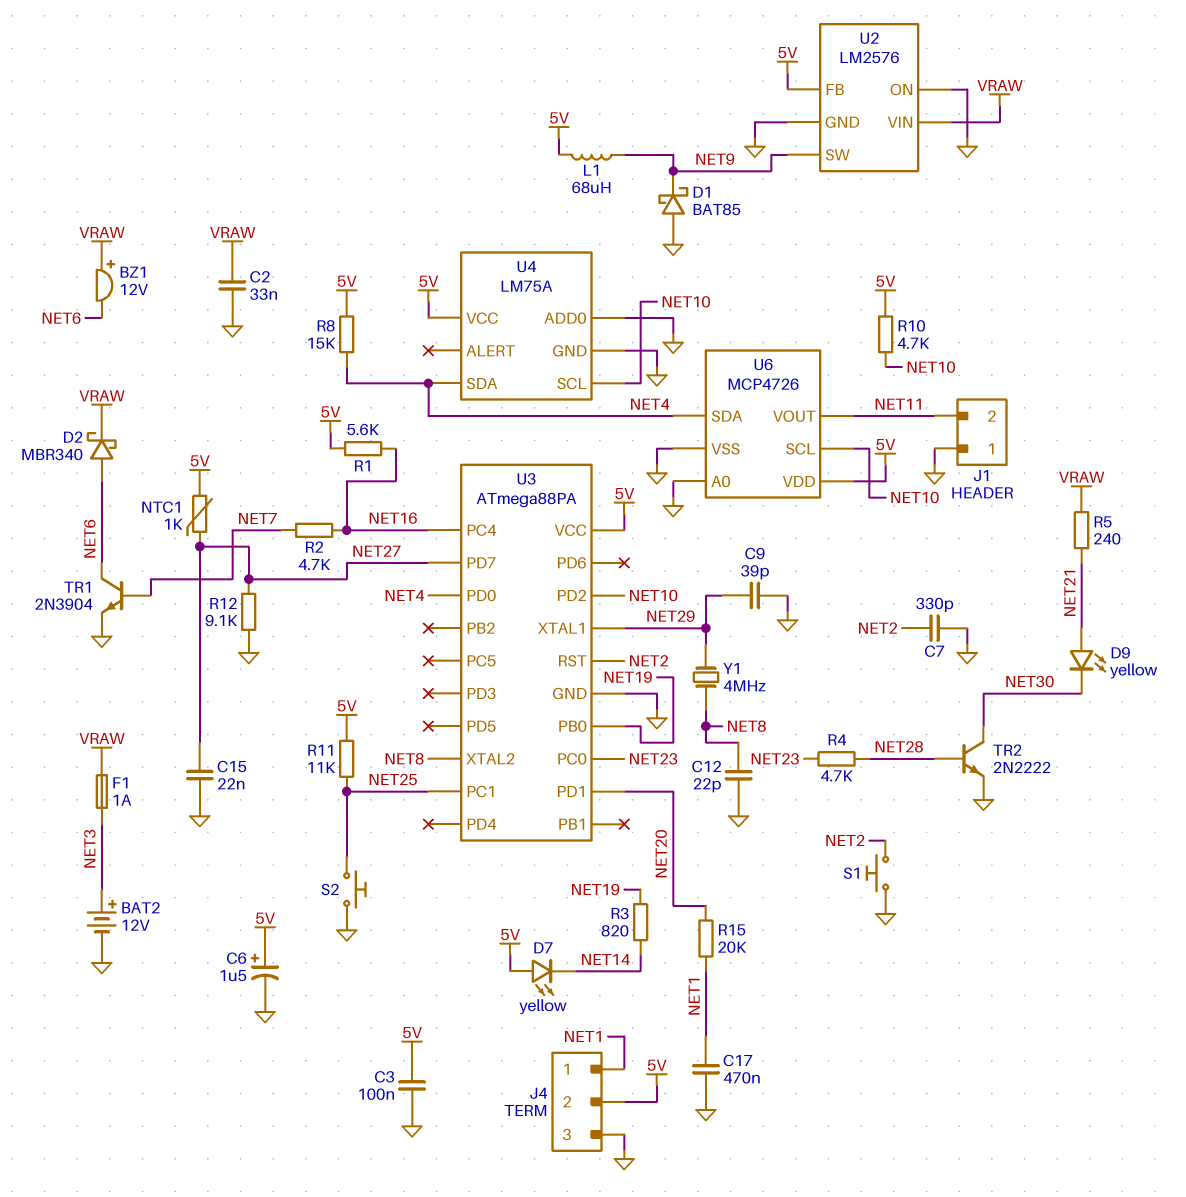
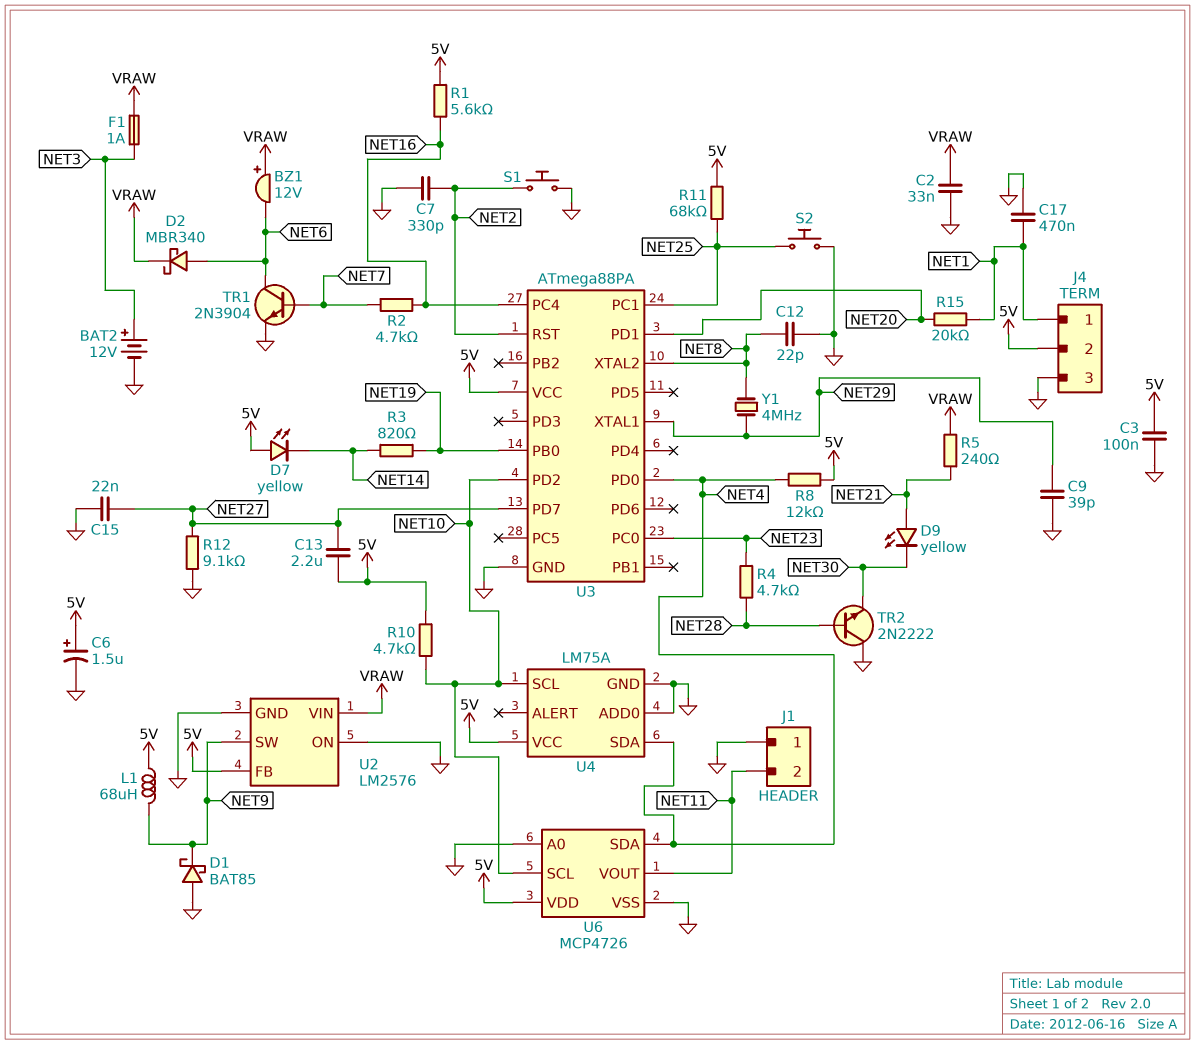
C13: none -> 2.2uF (5V, NET27)
NTC1: 1k (5V, NET27) -> none
R8: 15k (5V, NET4) -> 12k (5V, NET4)
R11: 11k (5V, NET25) -> 68k (5V, NET25)
TR2: NPN 2N2222 (B NET28, C NET30, E GND) -> NPN 2N2222 (B NET28, C GND, E NET30)

